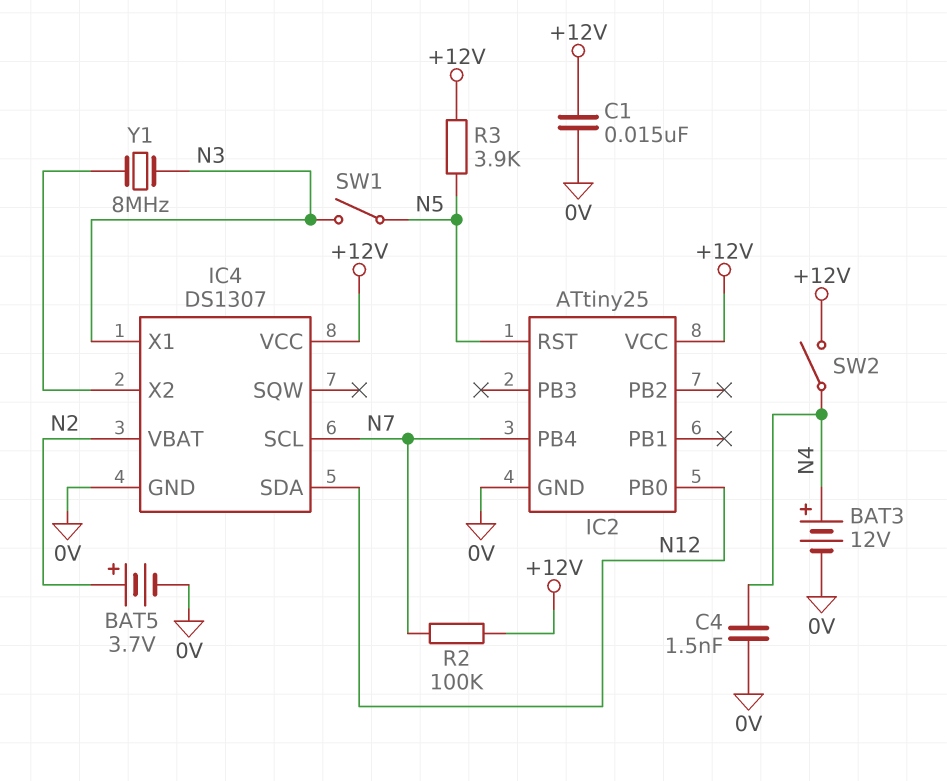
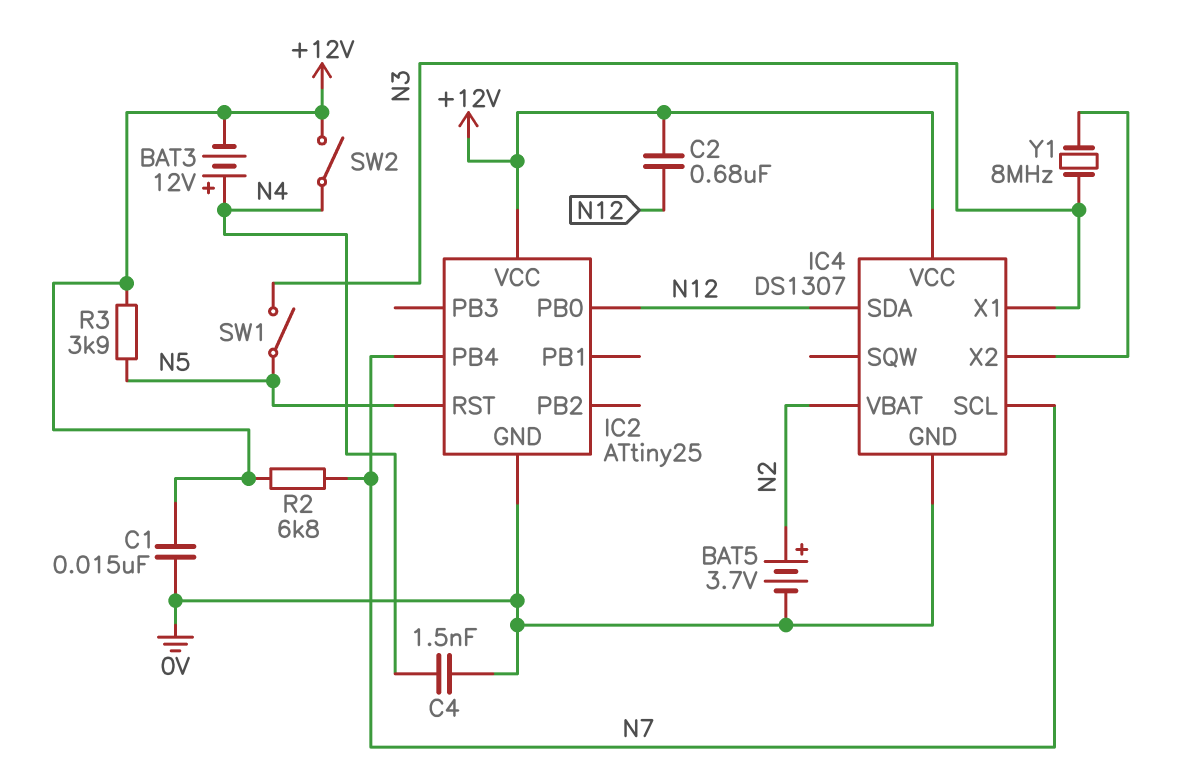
BAT3: 12V (plus N4, minus 0V) -> 12V (plus N4, minus +12V)
C2: none -> 680nF (+12V, N12)
R2: 100k (+12V, N7) -> 6.8k (+12V, N7)

